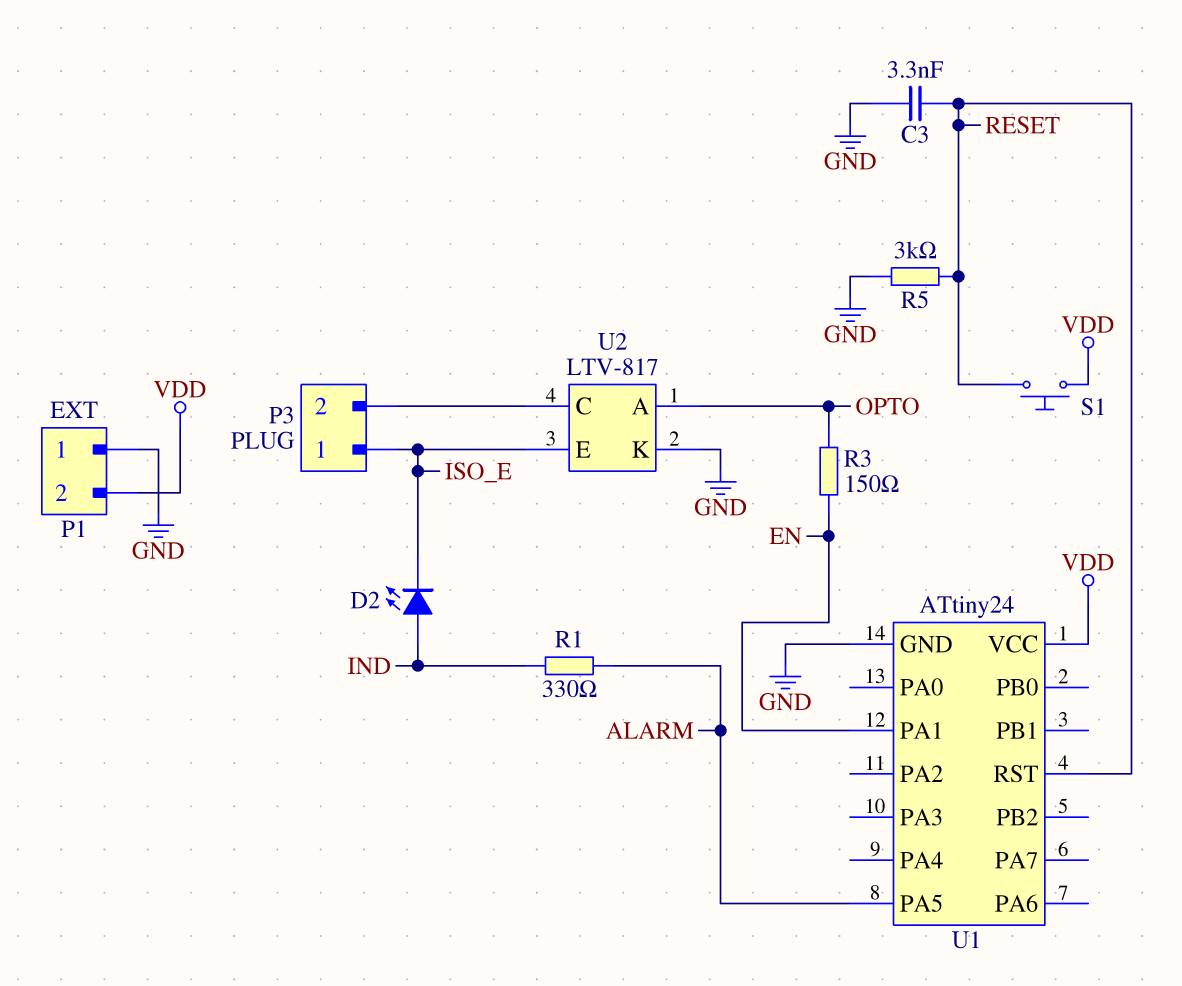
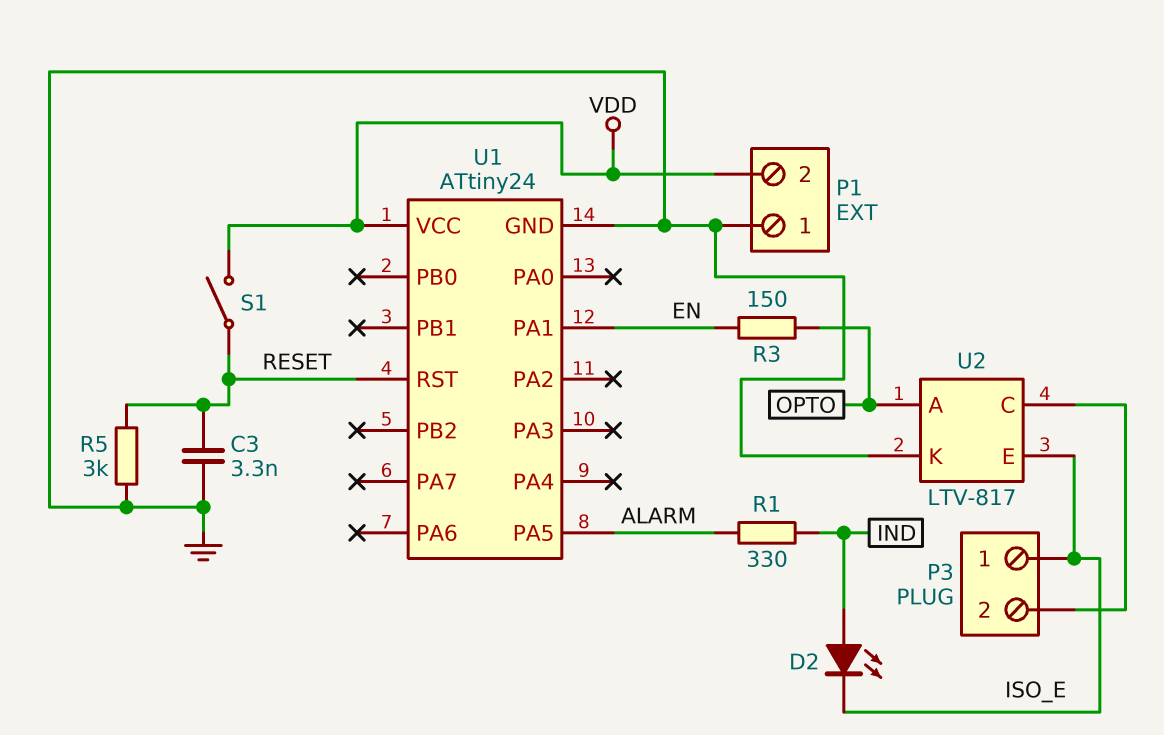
S1: button (RESET, VDD) -> switch (RESET, VDD)

